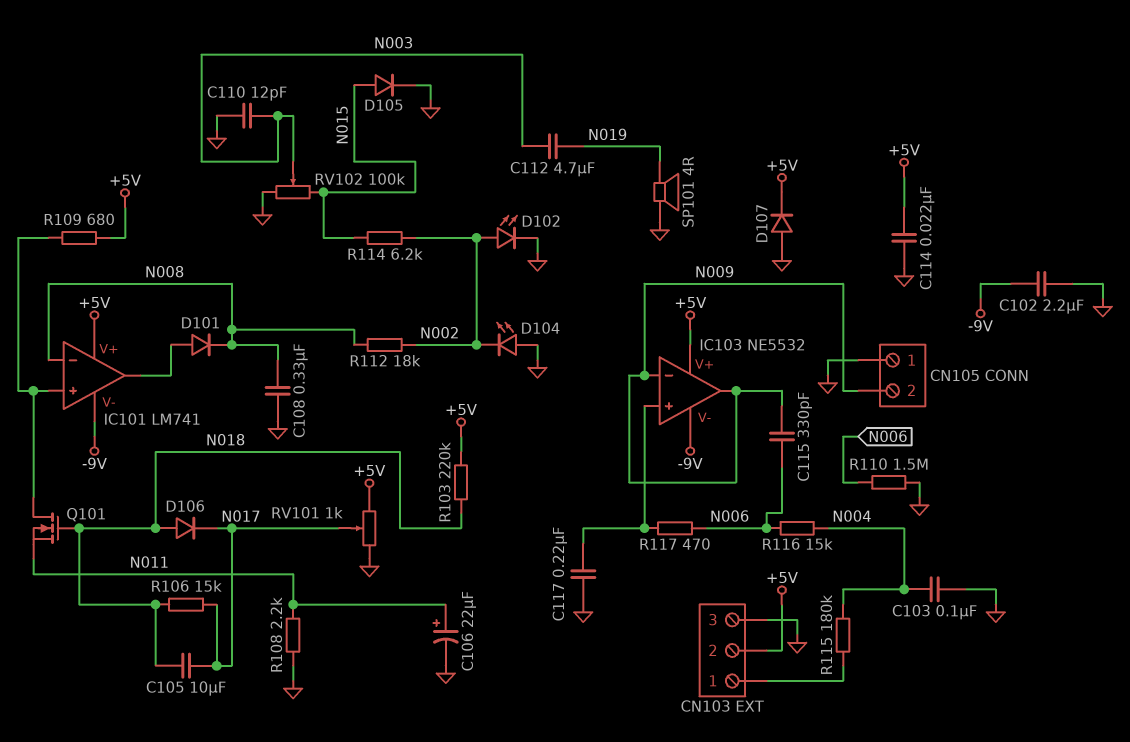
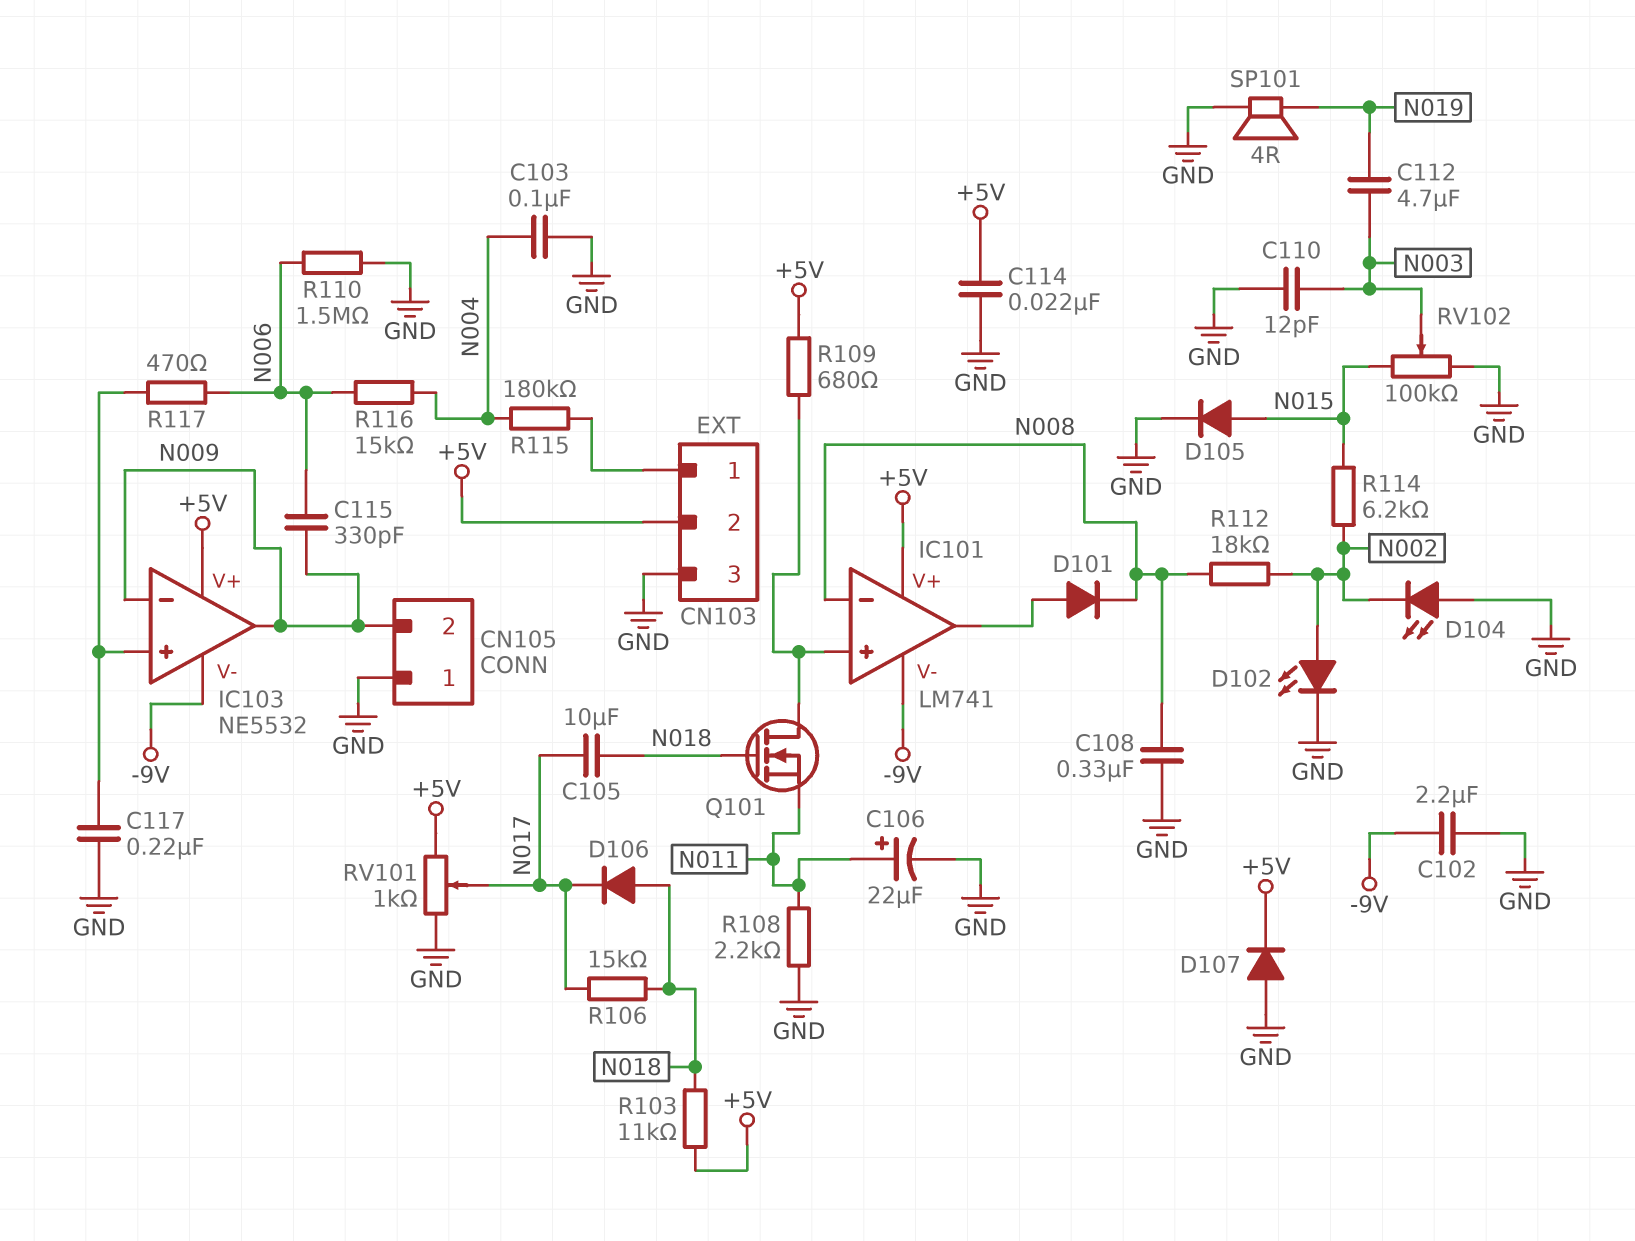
R103: 220k (+5V, N018) -> 11k (+5V, N018)

